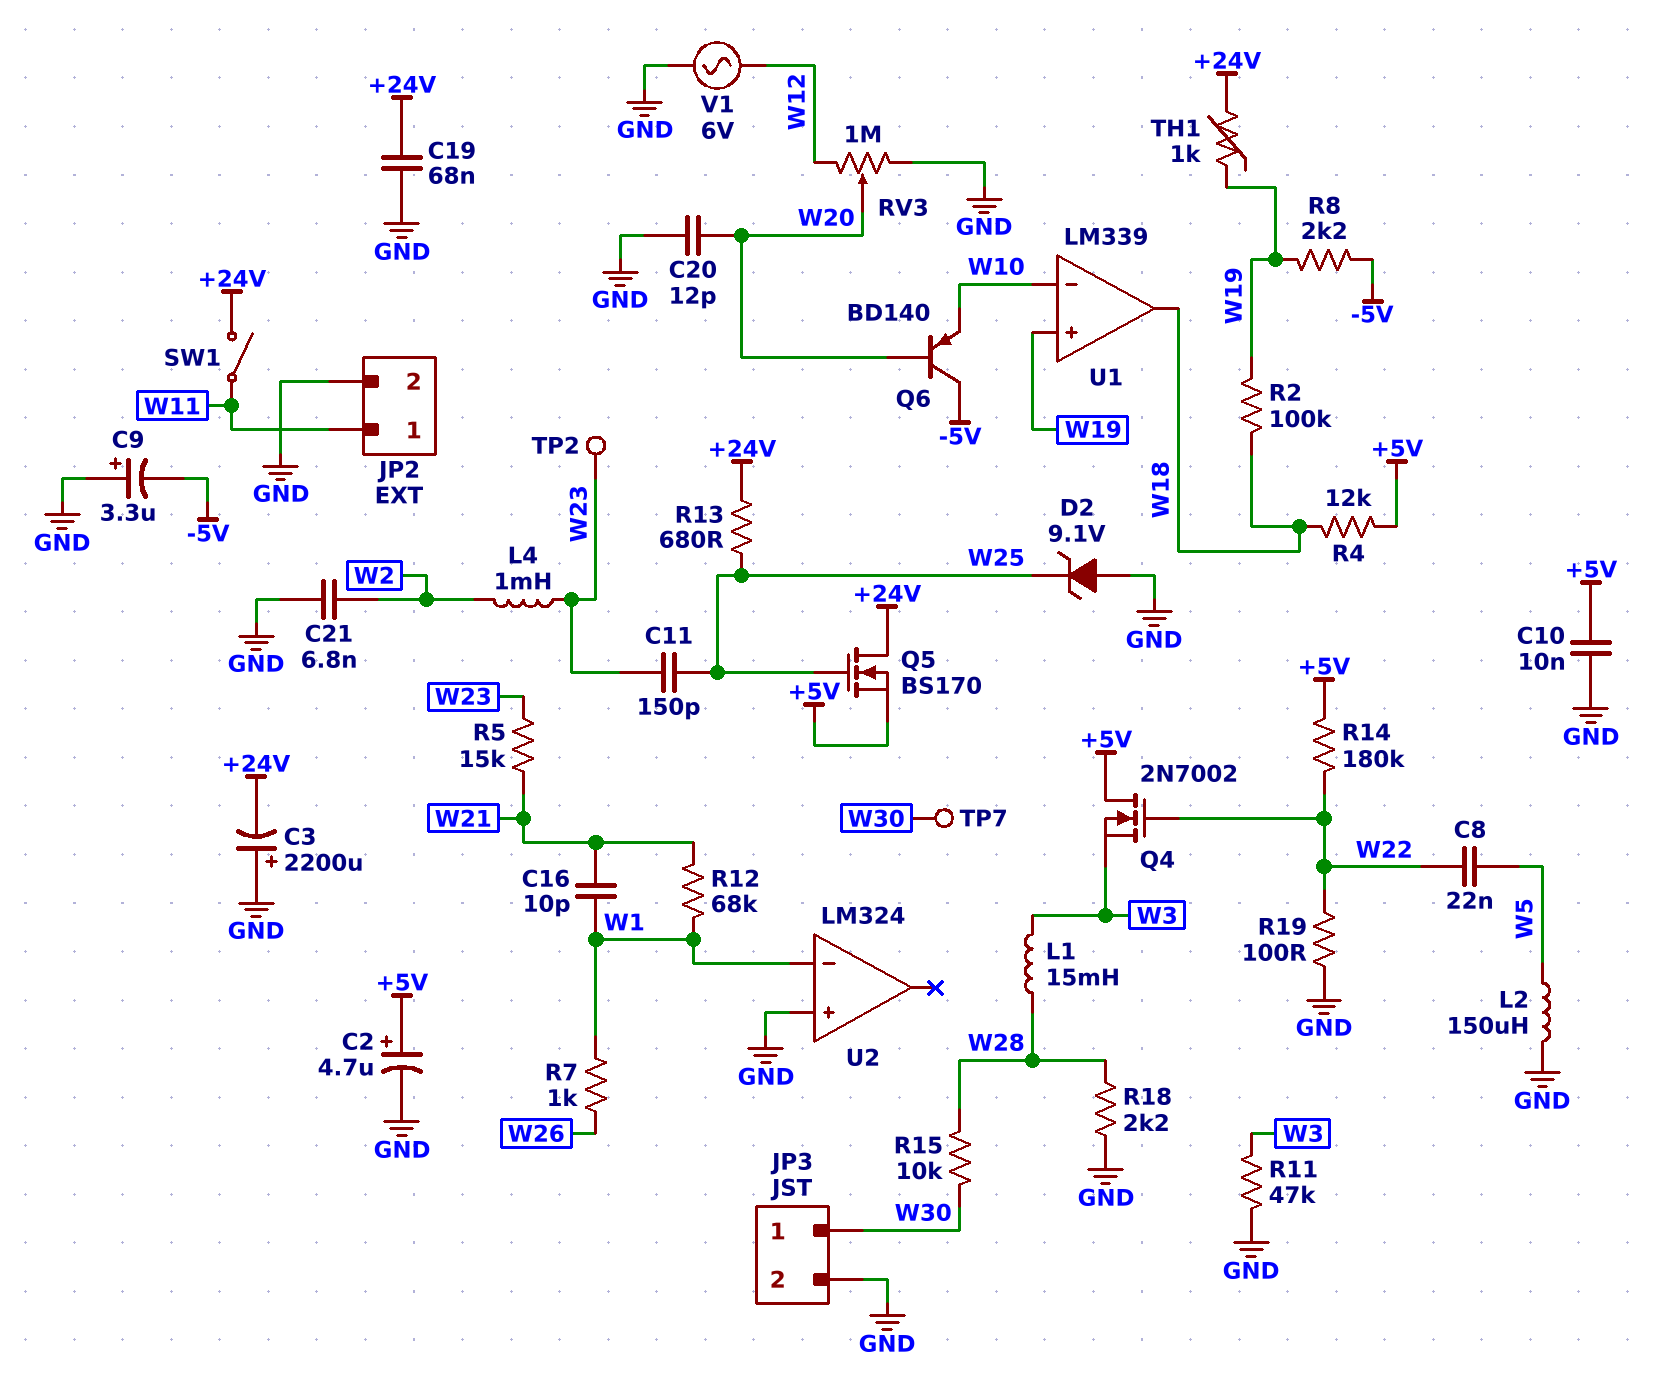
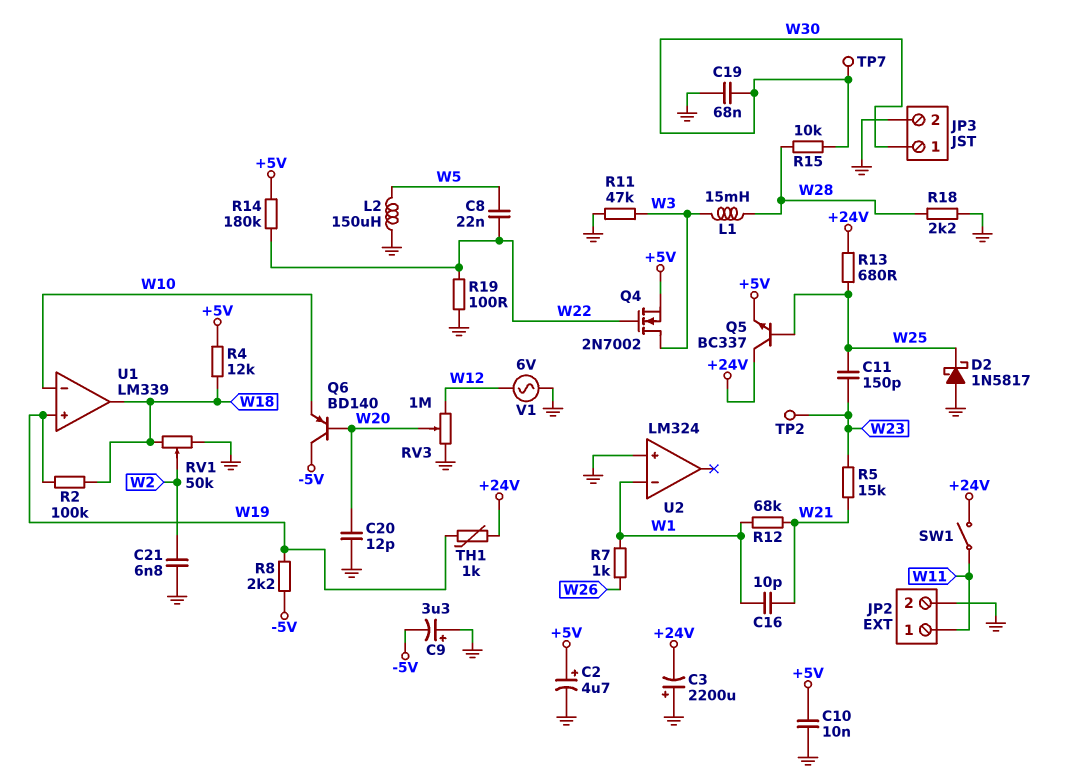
C19: 68nF (+24V, GND) -> 68nF (GND, W30)
D2: zener 9.1V (A GND, K W25) -> schottky 1N5817 (A GND, K W25)
L4: 1mH (W2, W23) -> none
Q4: NMOS 2N7002 (G W22, D +5V, S W3) -> NMOS 2N7002 (G W22, D W3, S +5V)
Q5: NMOS BS170 (G W25, D +24V, S +5V) -> NPN BC337 (B W25, C +24V, E +5V)
RV1: none -> 50k (GND, W18, wiper W2)

